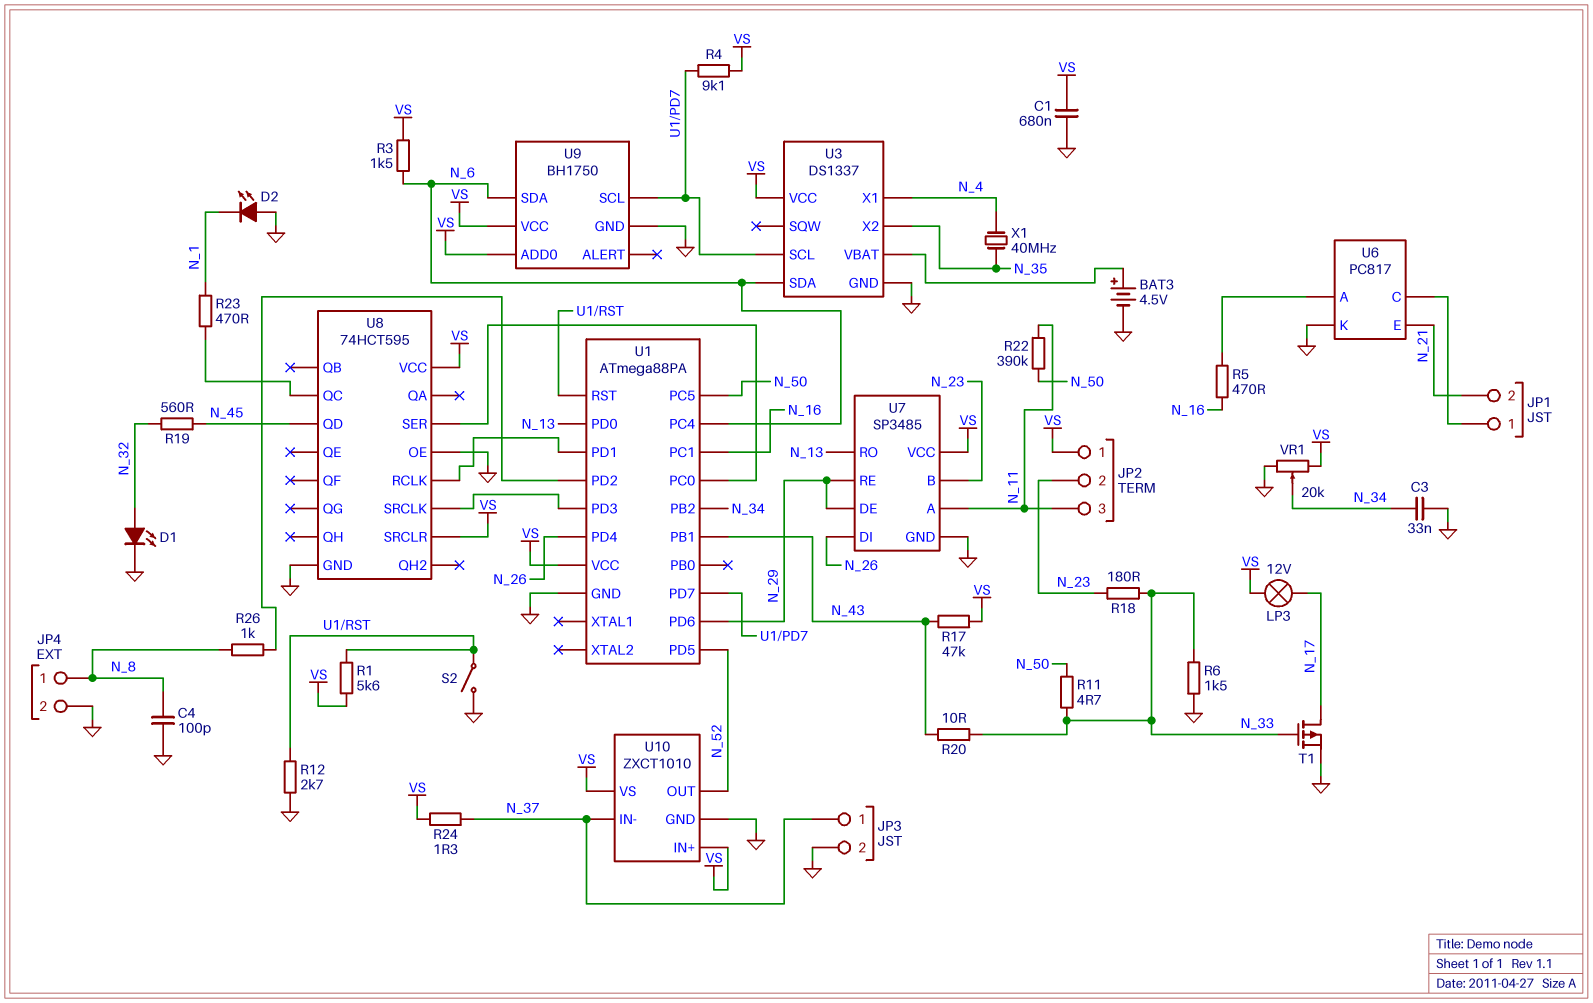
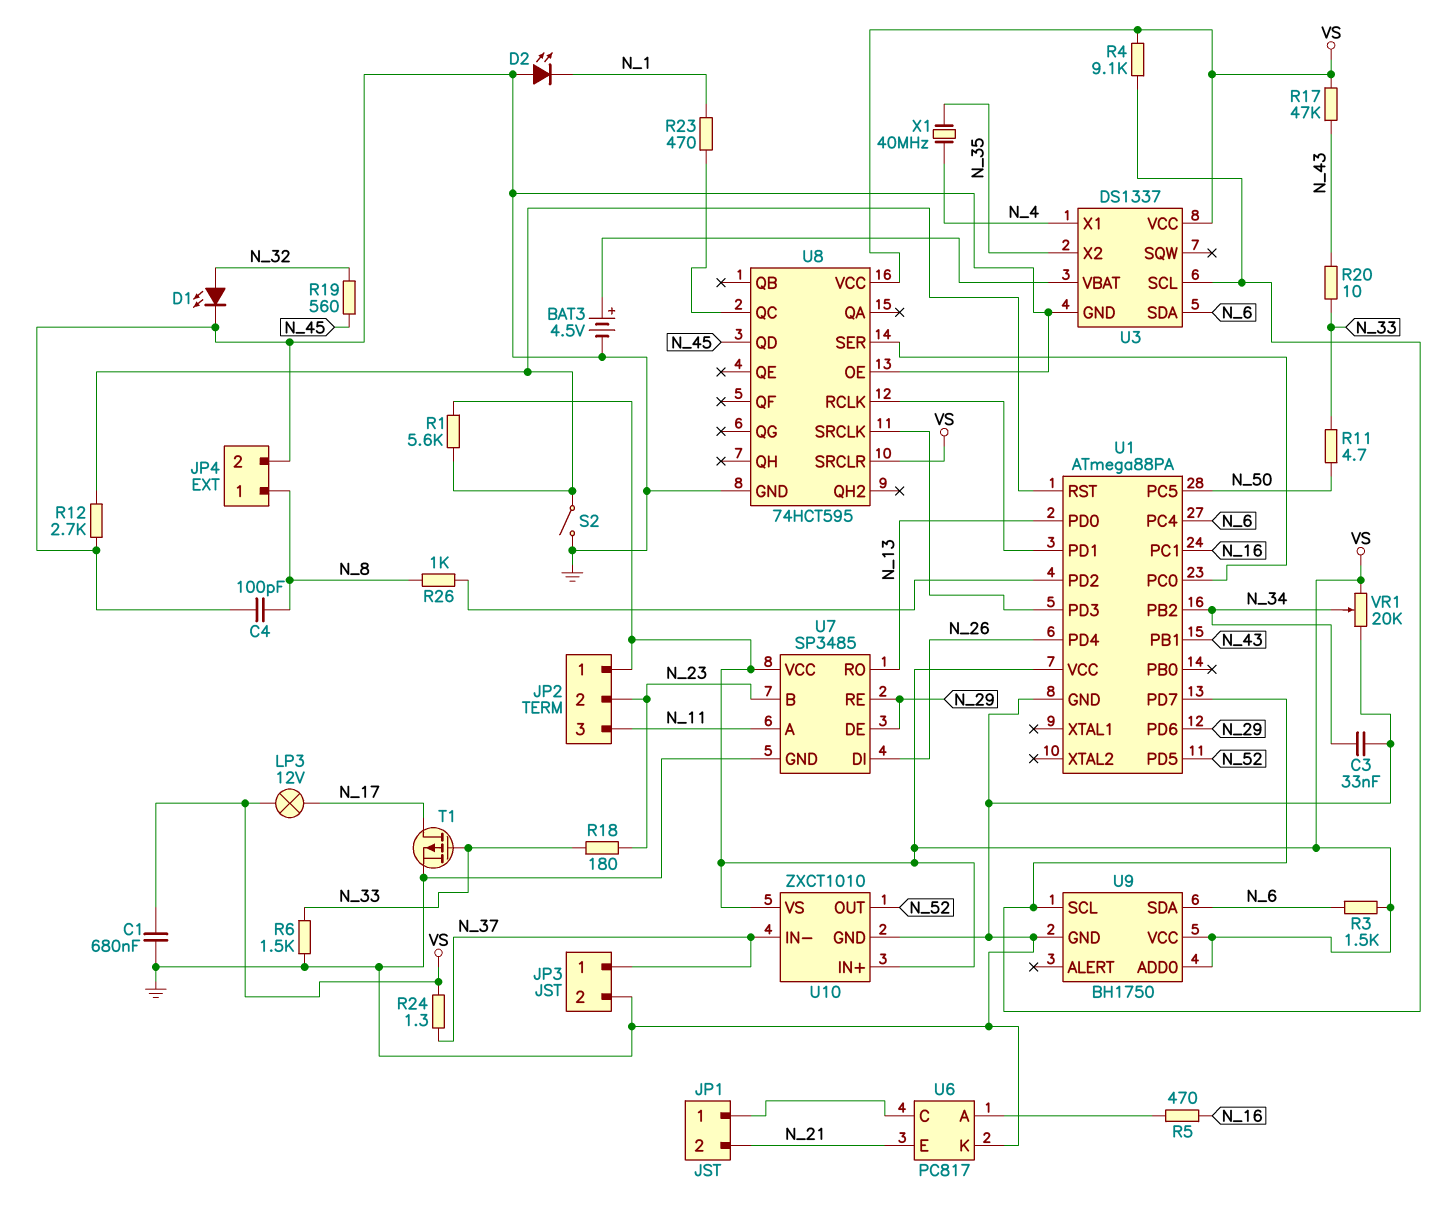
R22: 390k (N_11, N_50) -> none

